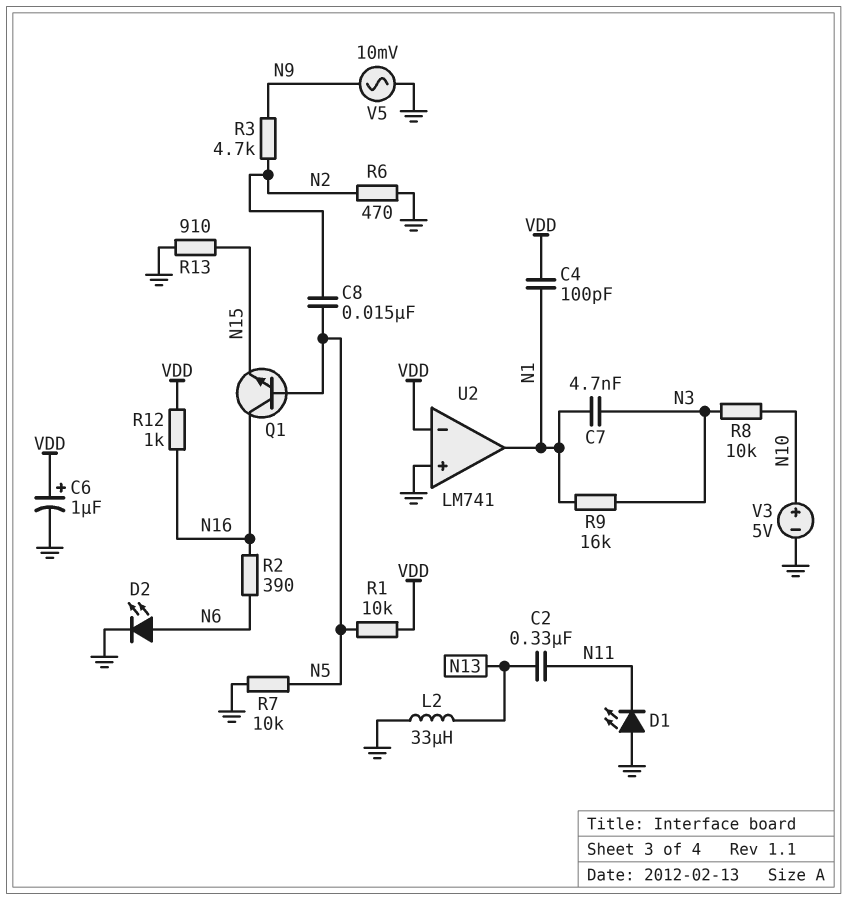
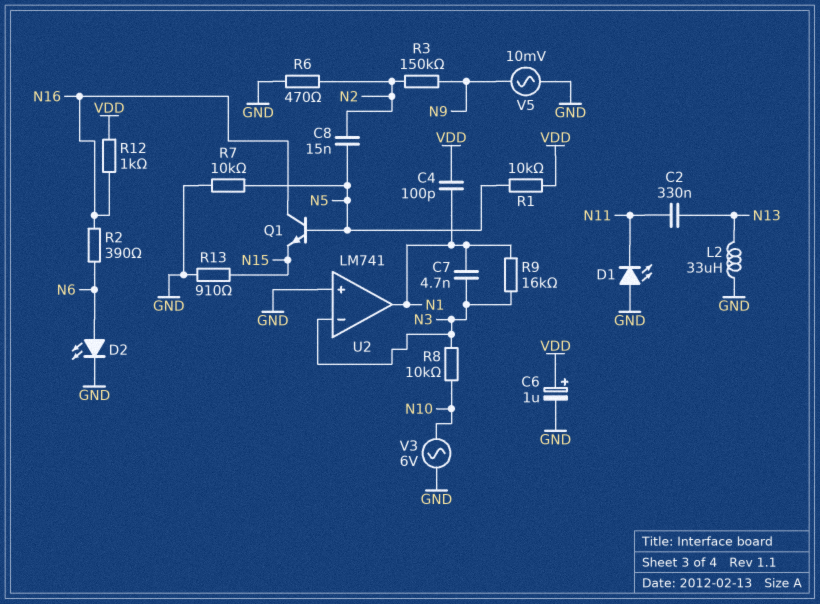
R3: 4.7k (N2, N9) -> 150k (N2, N9)
U2 pin in-: VDD -> N3
V3: 5V (plus N10, minus GND) -> AC 6V (GND, N10)

